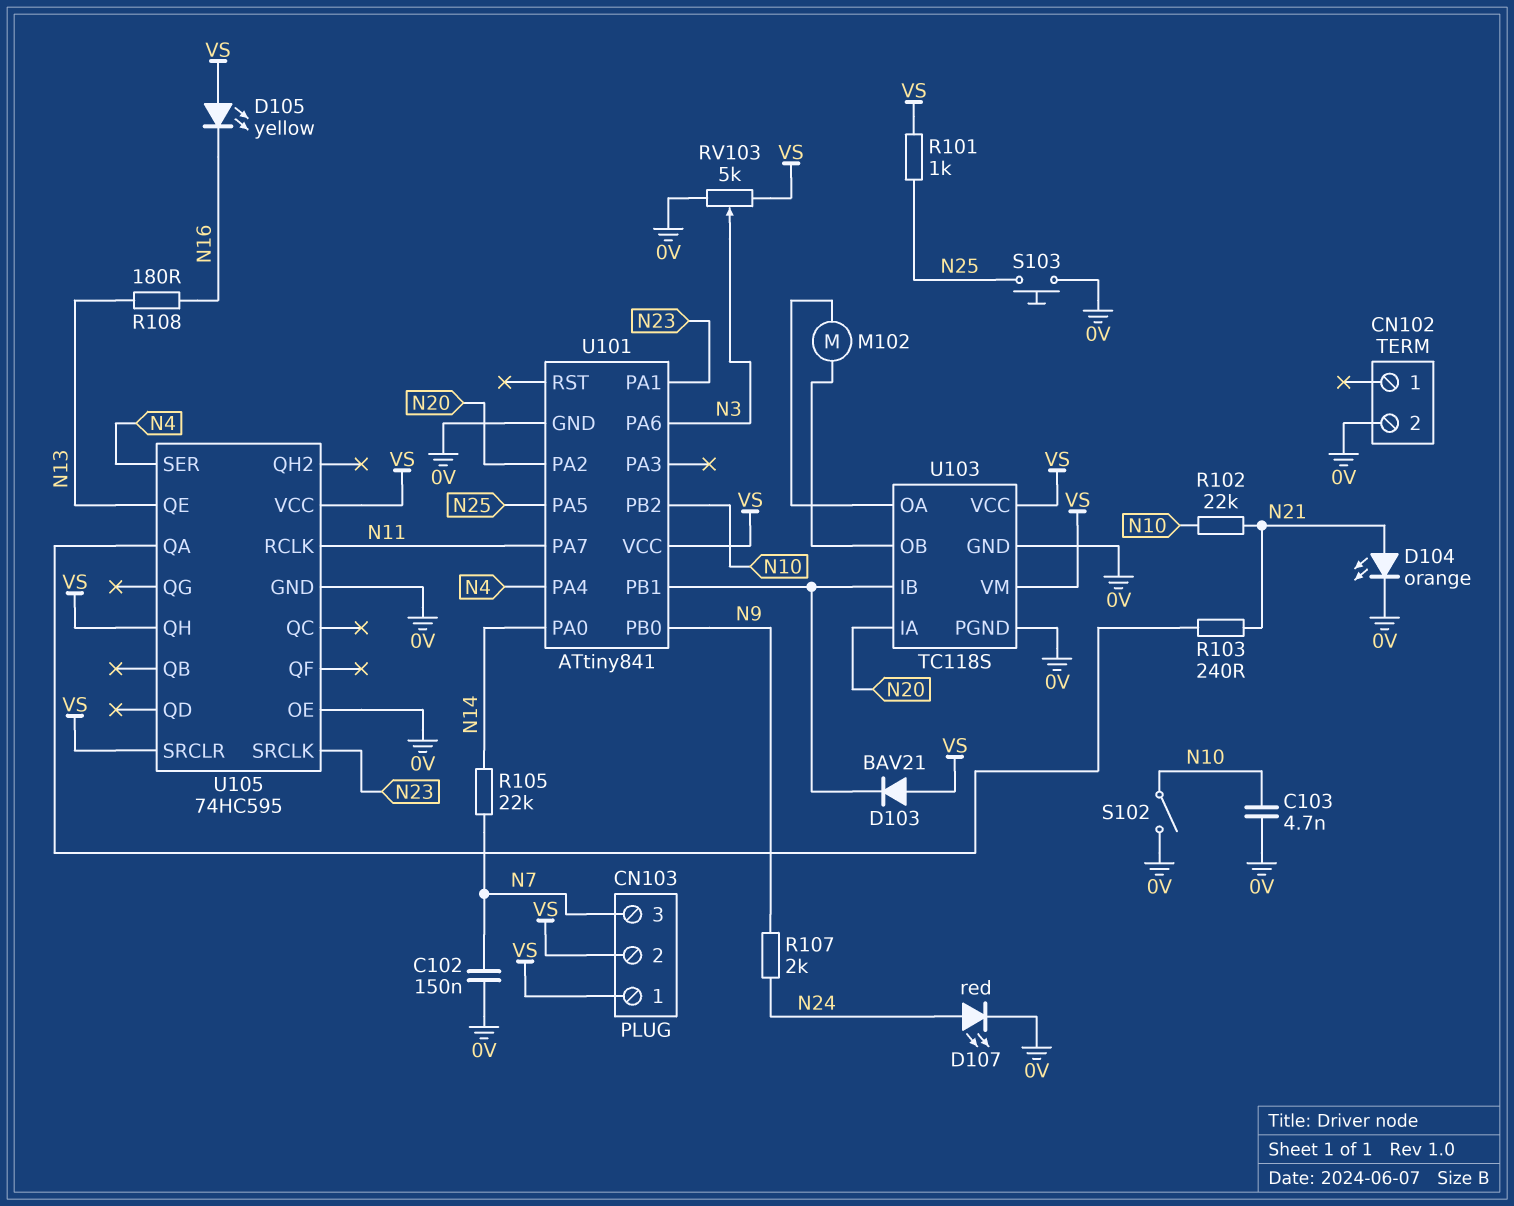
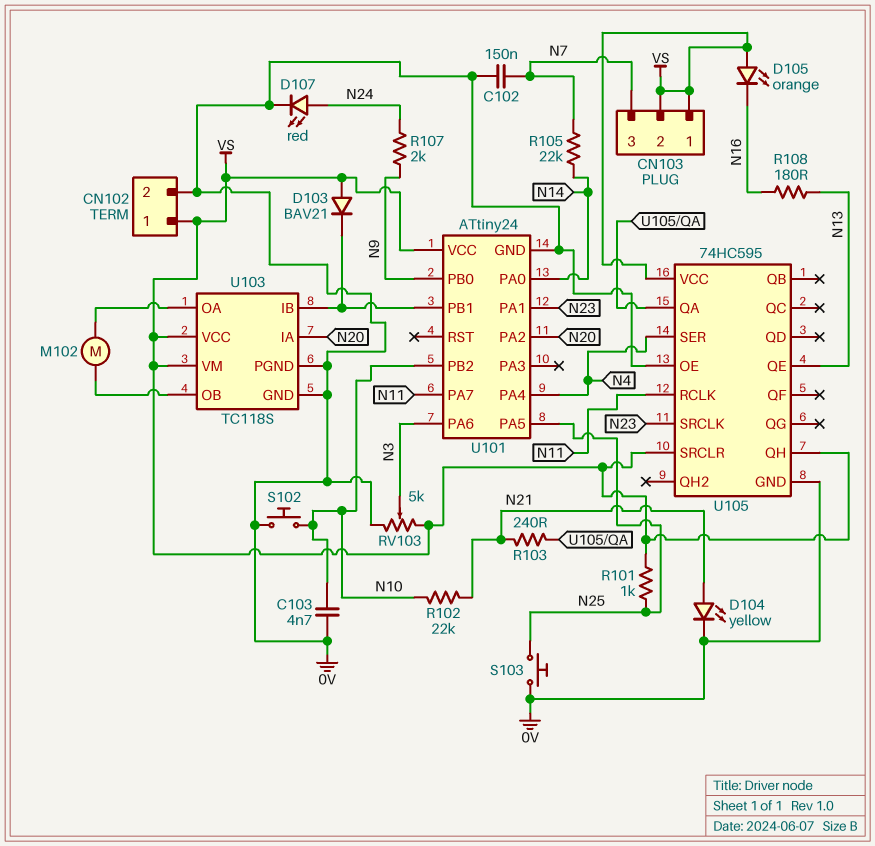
CN102 pin 1: none -> VS
D104: LED orange (A N21, K 0V) -> LED yellow (A N21, K 0V)
D105: LED yellow (A VS, K N16) -> LED orange (A VS, K N16)
S102: switch (0V, N10) -> button (0V, N10)
U101: ATtiny841 -> ATtiny24

